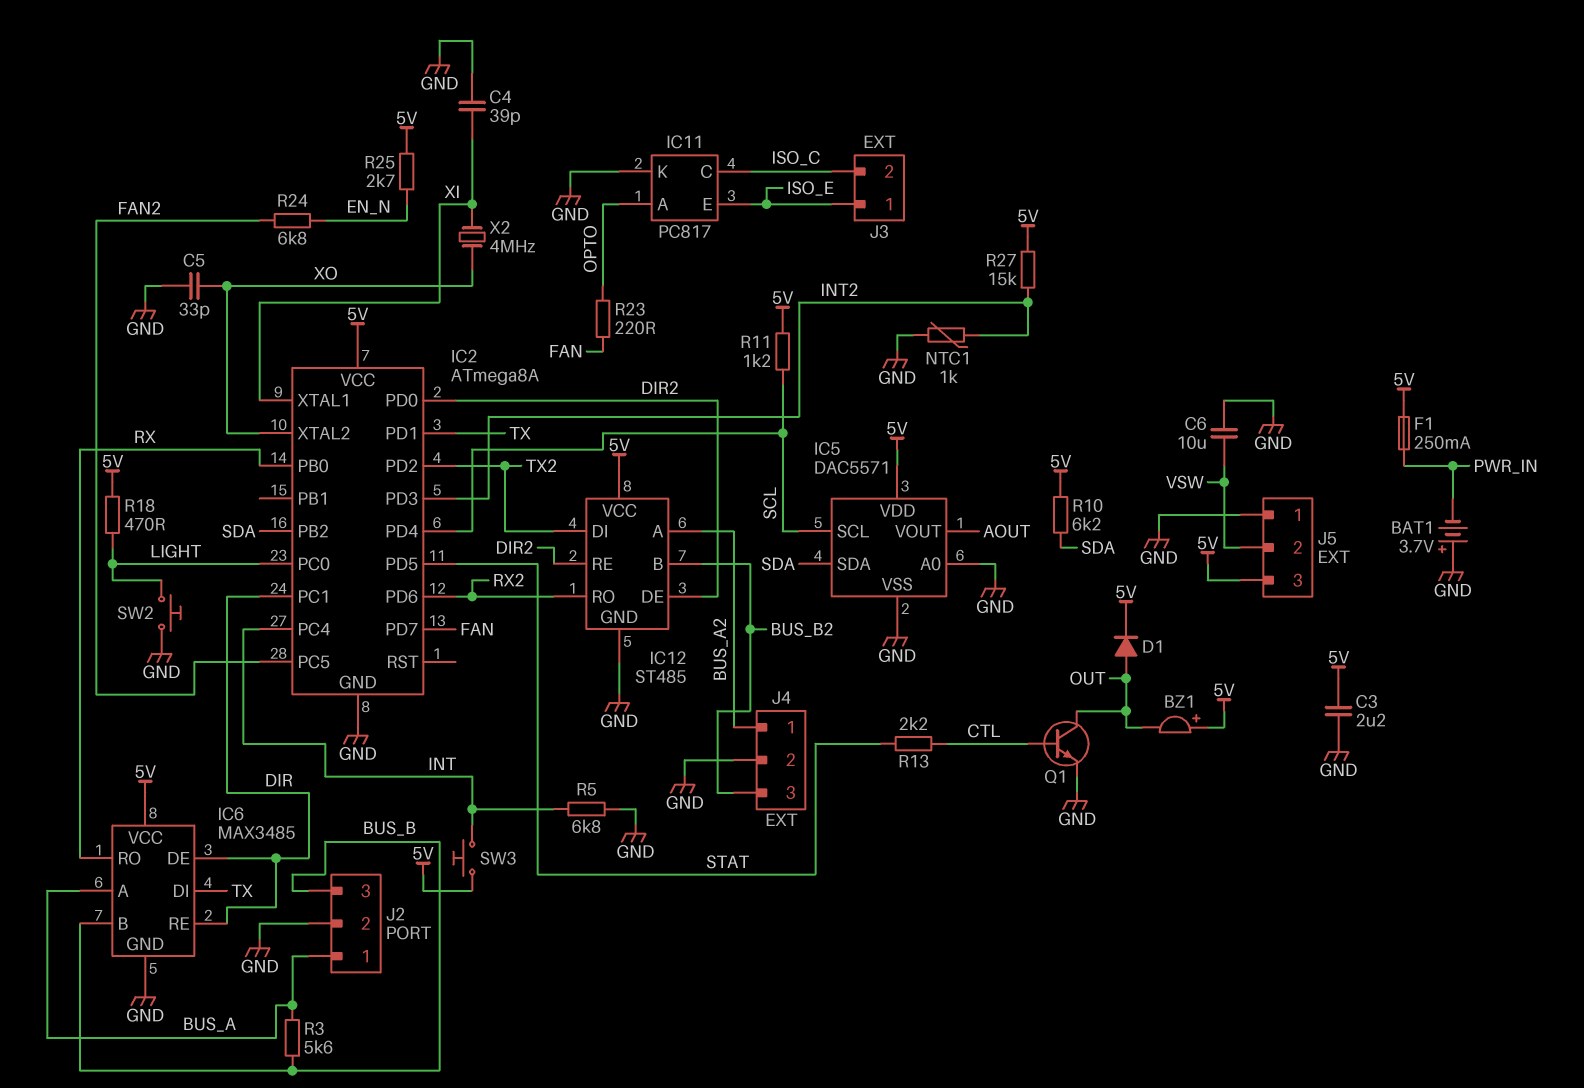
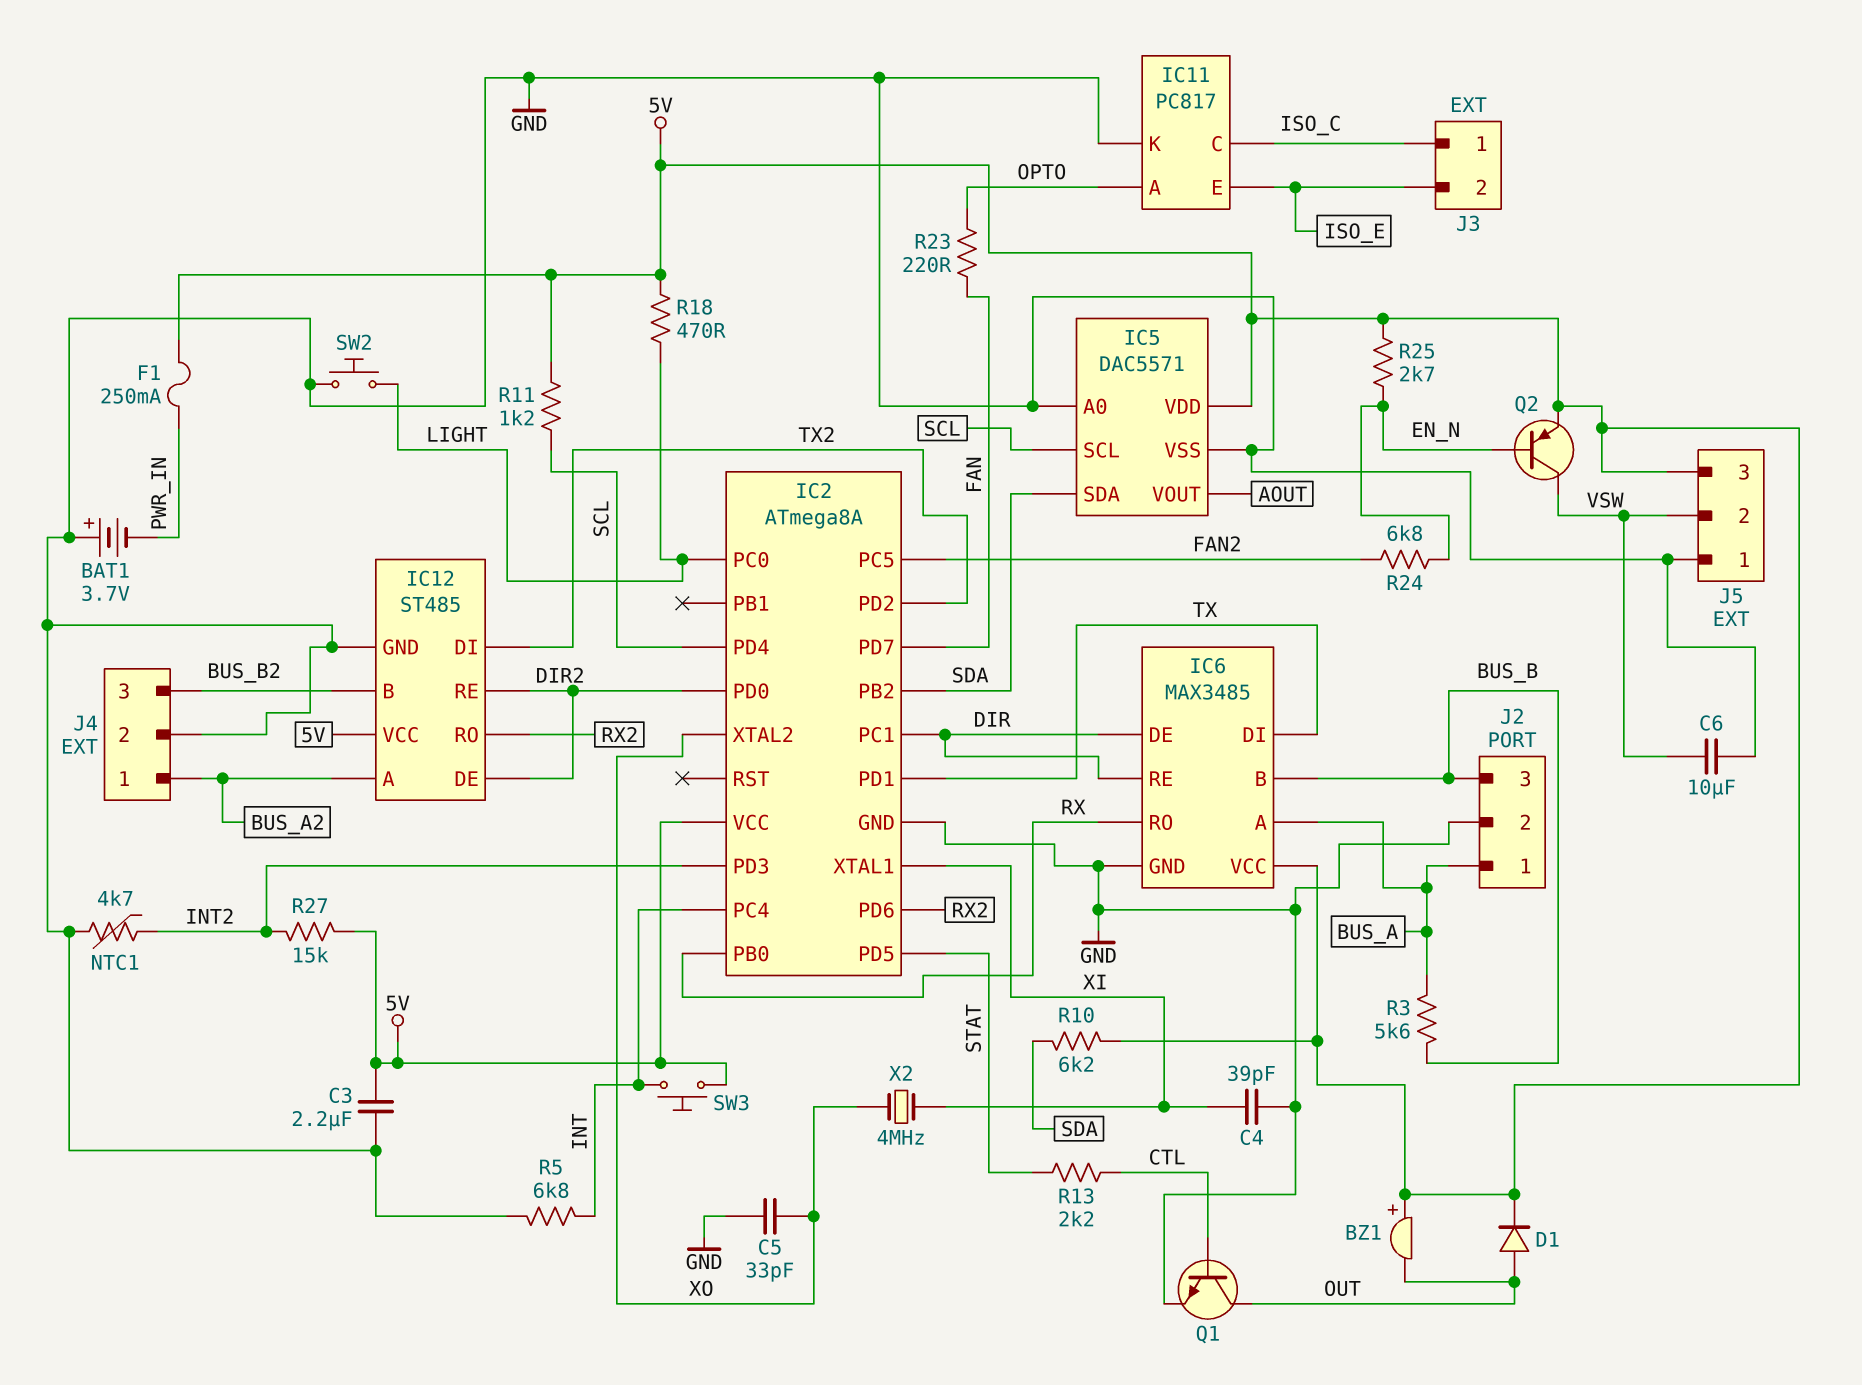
J3 pin 1: ISO_E -> ISO_C
J3 pin 2: ISO_C -> ISO_E
NTC1: 1k (GND, INT2) -> 4.7k (GND, INT2)
Q2: none -> PNP (B EN_N, C VSW, E 5V)

